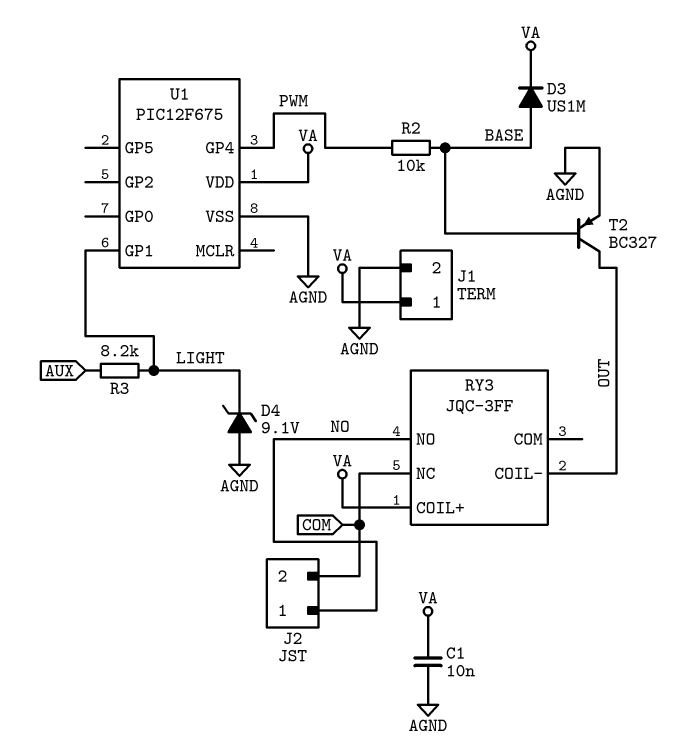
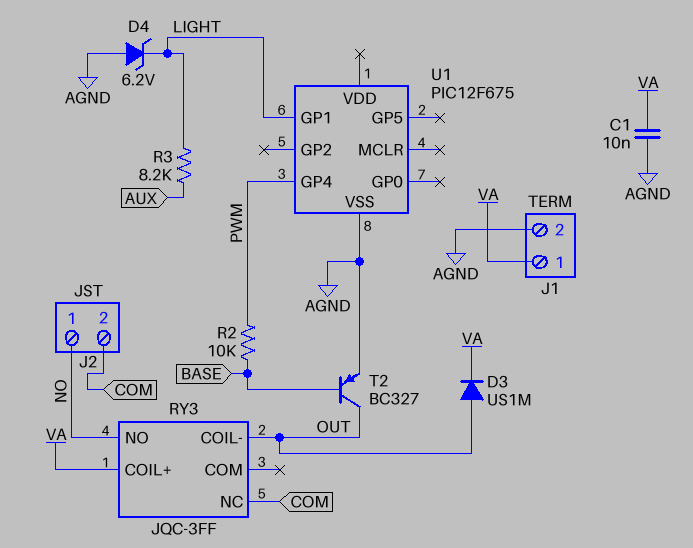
D3: diode US1M (A BASE, K VA) -> diode US1M (A OUT, K VA)
D4: zener 9.1V (A AGND, K LIGHT) -> zener 6.2V (A AGND, K LIGHT)
U1 pin VDD: VA -> none

